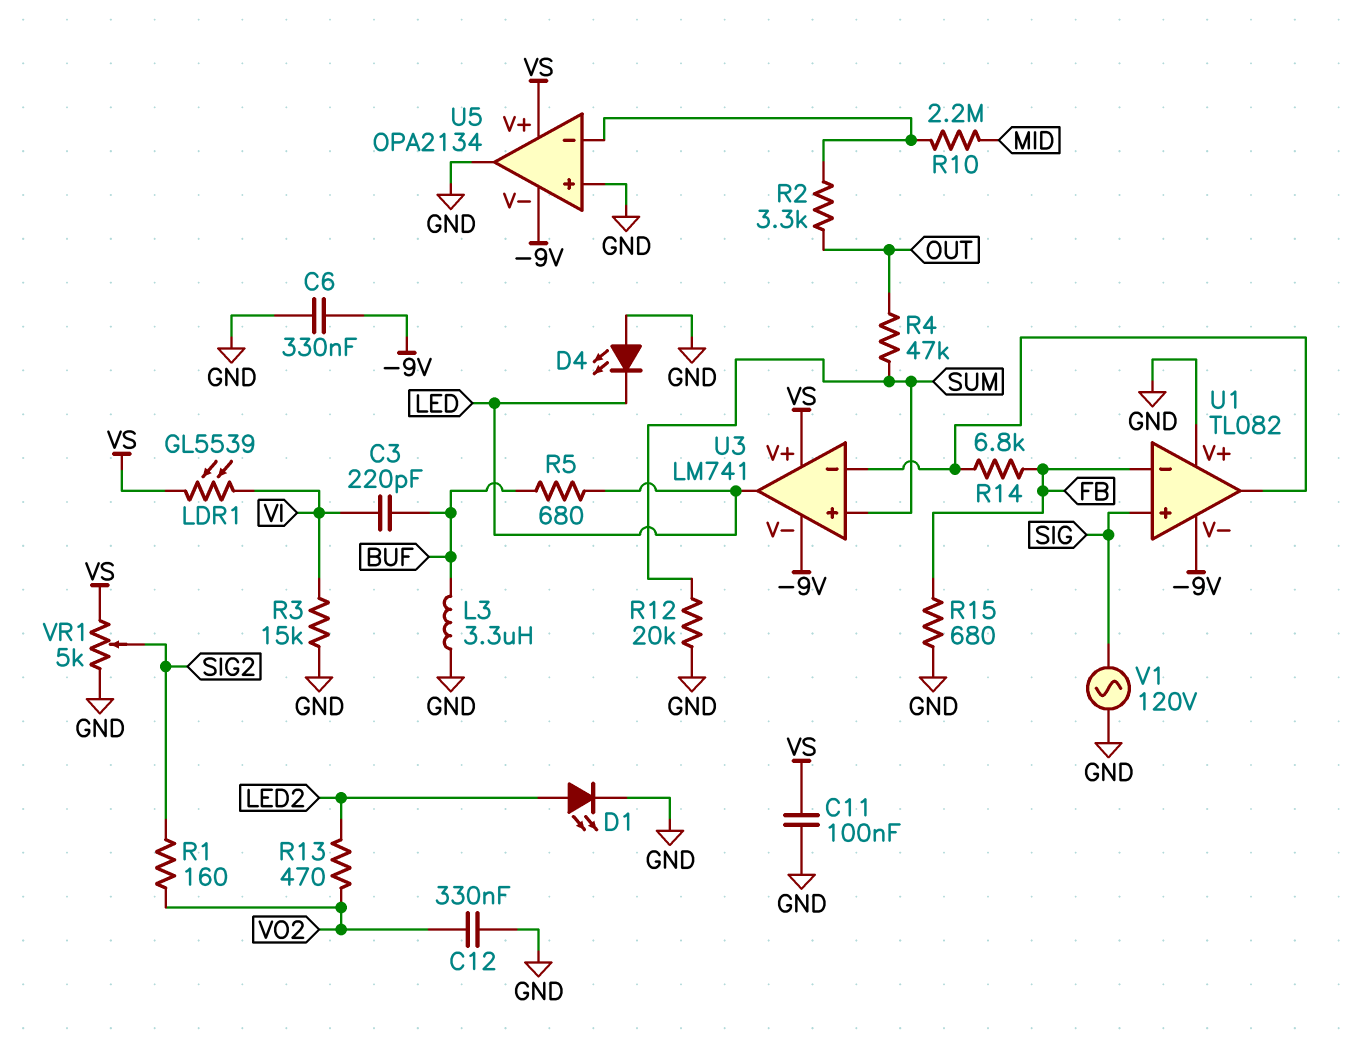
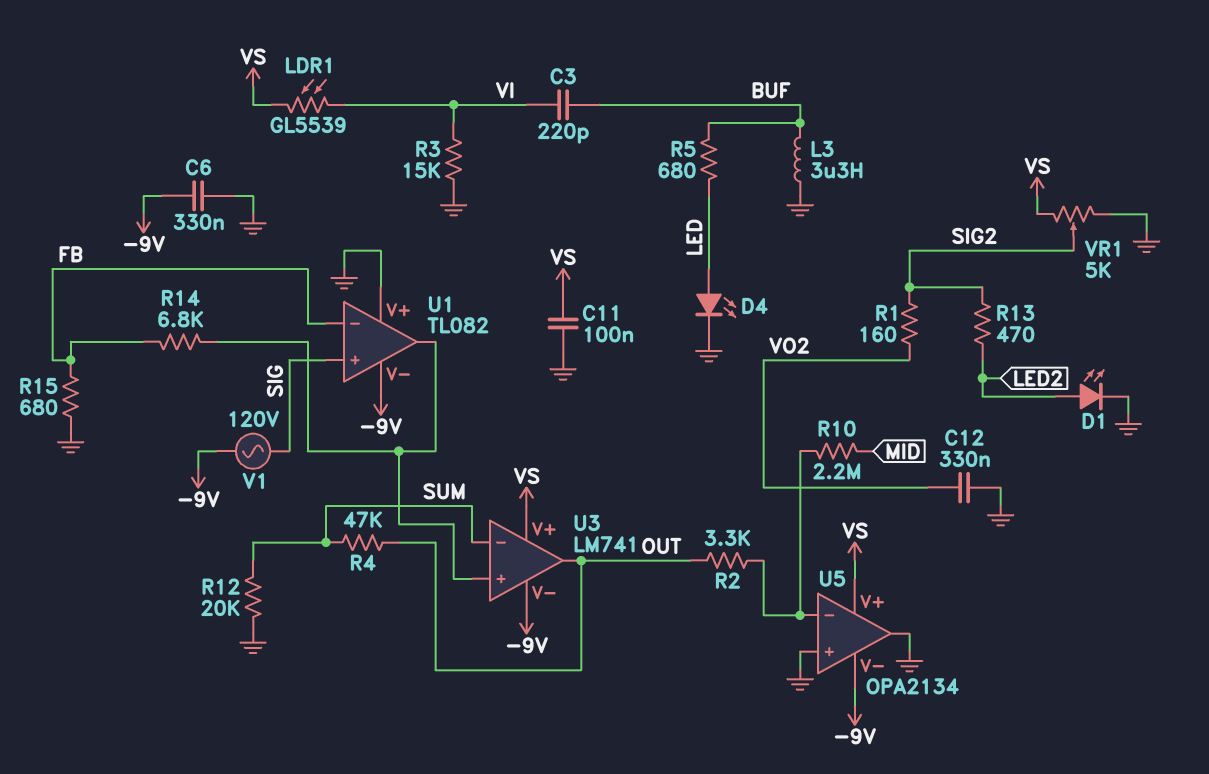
D4: LED (A GND, K LED) -> LED (A LED, K GND)
R13: 470 (LED2, VO2) -> 470 (LED2, SIG2)
U3 pin in+: SUM -> U1/out
U3 pin in-: U1/out -> SUM
U3 pin out: LED -> OUT
V1: AC 120V (GND, SIG) -> AC 120V (-9V, SIG)

